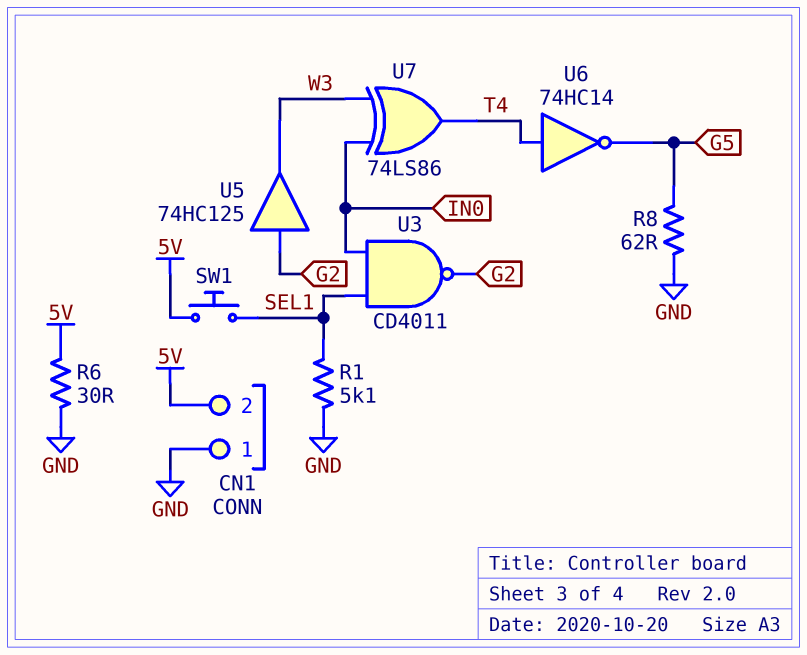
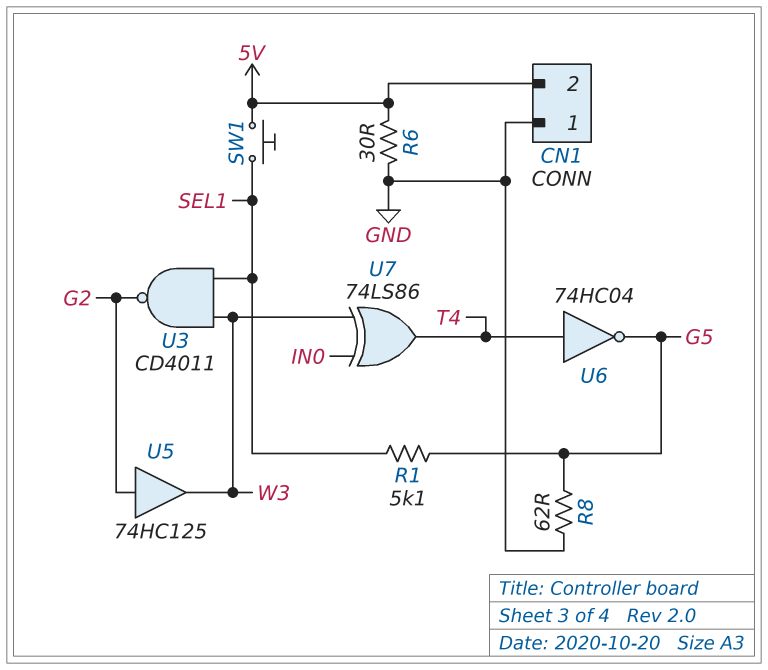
R1: 5.1k (GND, SEL1) -> 5.1k (G5, SEL1)
U3: NAND CD4011 (in IN0, in SEL1, out G2) -> NAND CD4011 (in SEL1, in W3, out G2)
U6: NOT 74HC14 (in T4, out G5) -> NOT 74HC04 (in T4, out G5)

